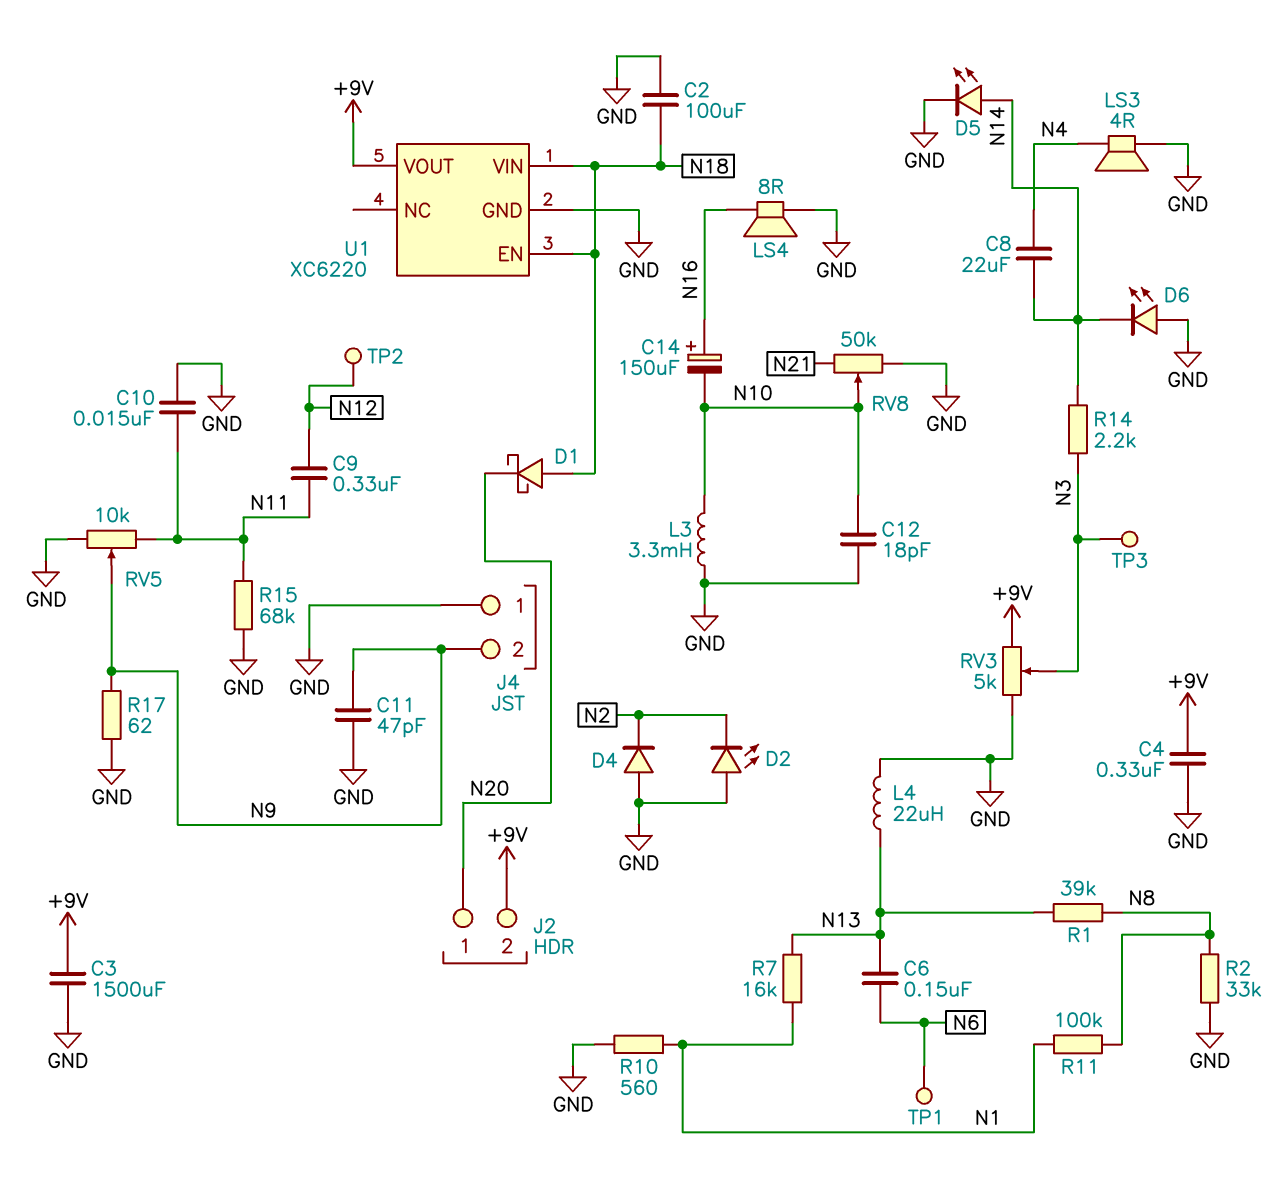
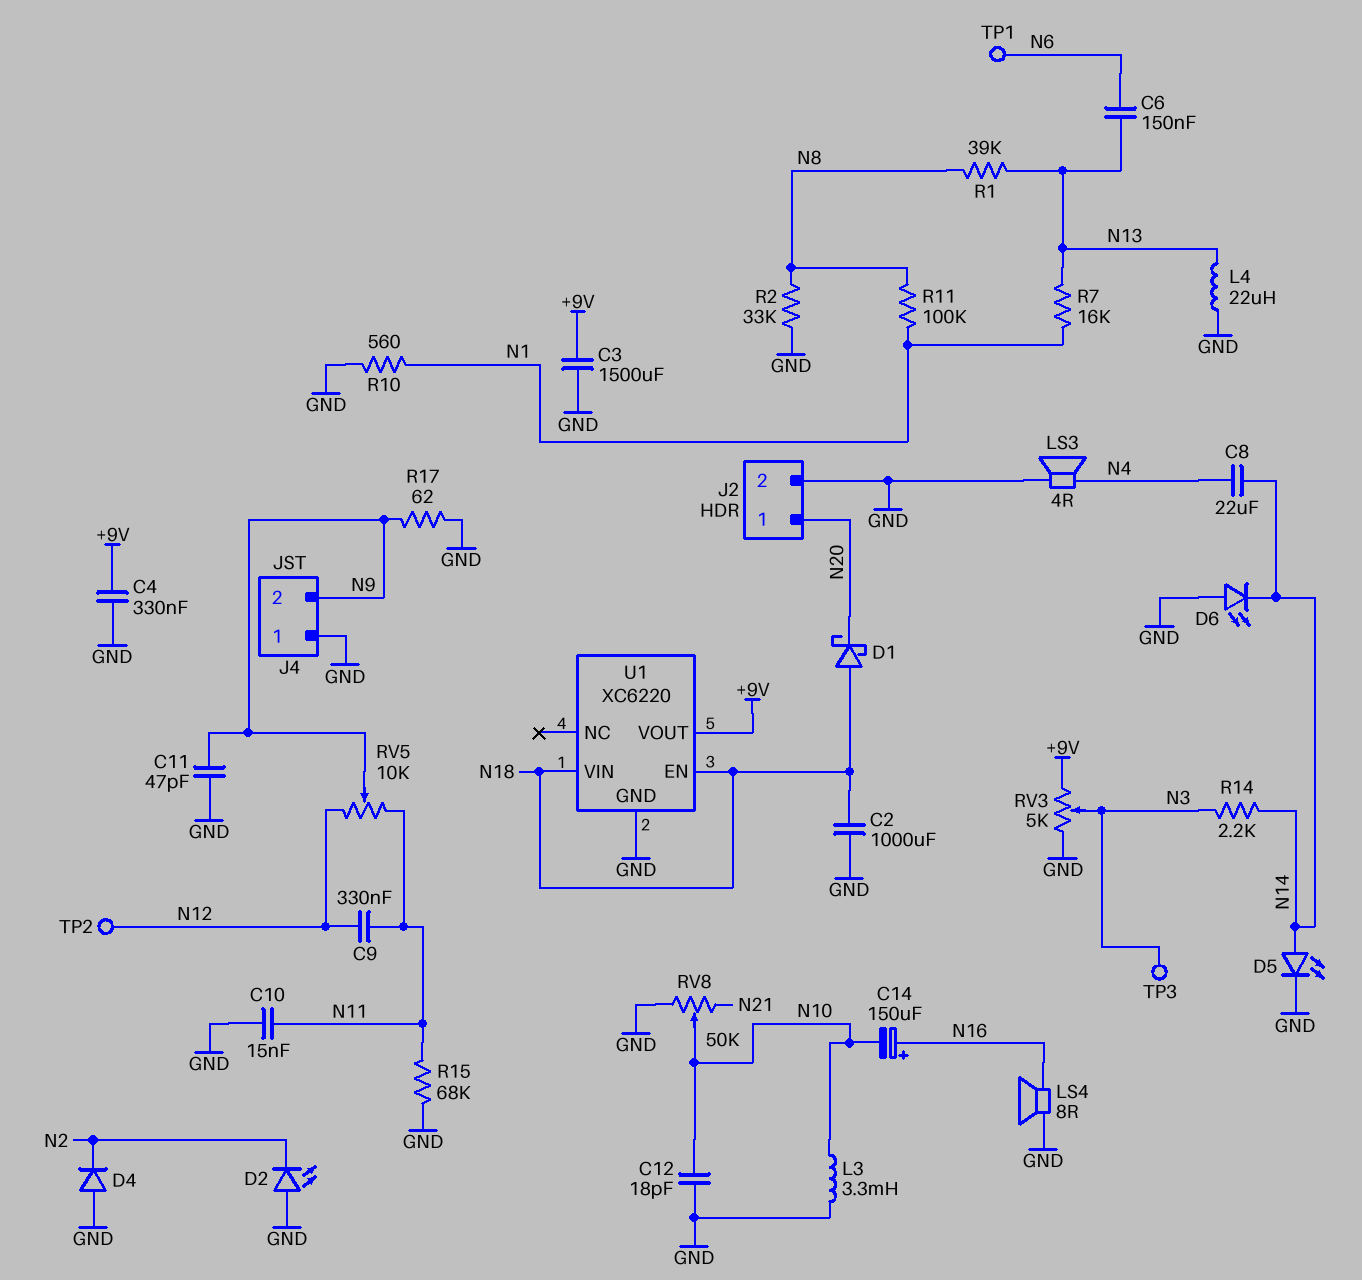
C2: 100uF (GND, N18) -> 1000uF (GND, N18)
J2 pin 2: +9V -> GND
RV5: 10k (GND, N11, wiper N9) -> 10k (N11, N12, wiper N9)

